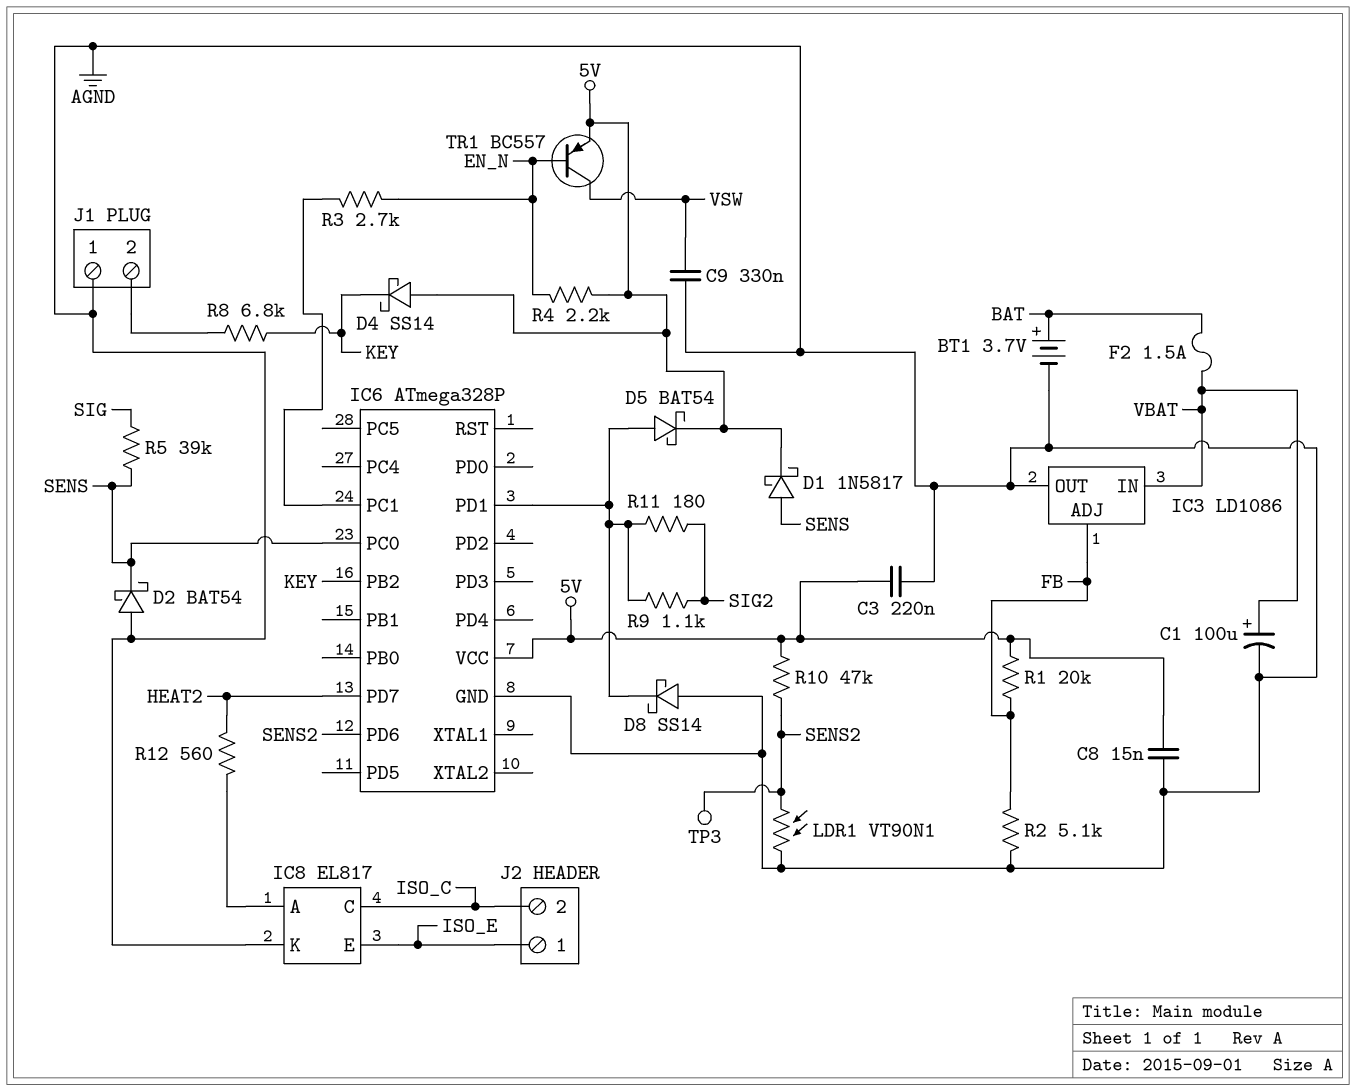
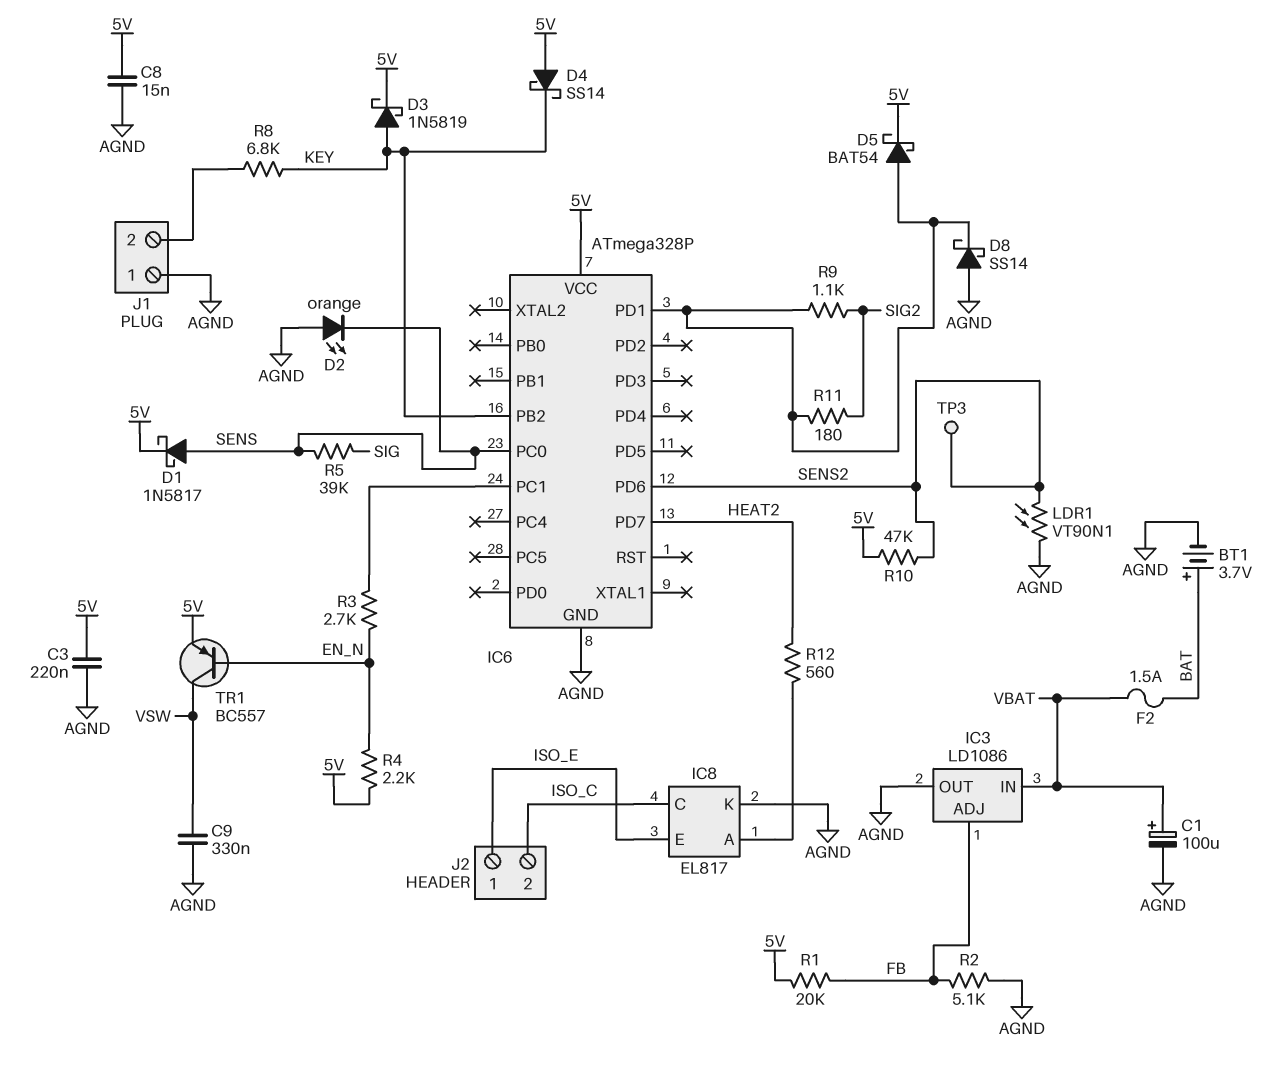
D2: schottky BAT54 (A AGND, K SENS) -> LED orange (A AGND, K SENS)
D3: none -> schottky 1N5819 (A KEY, K 5V)

